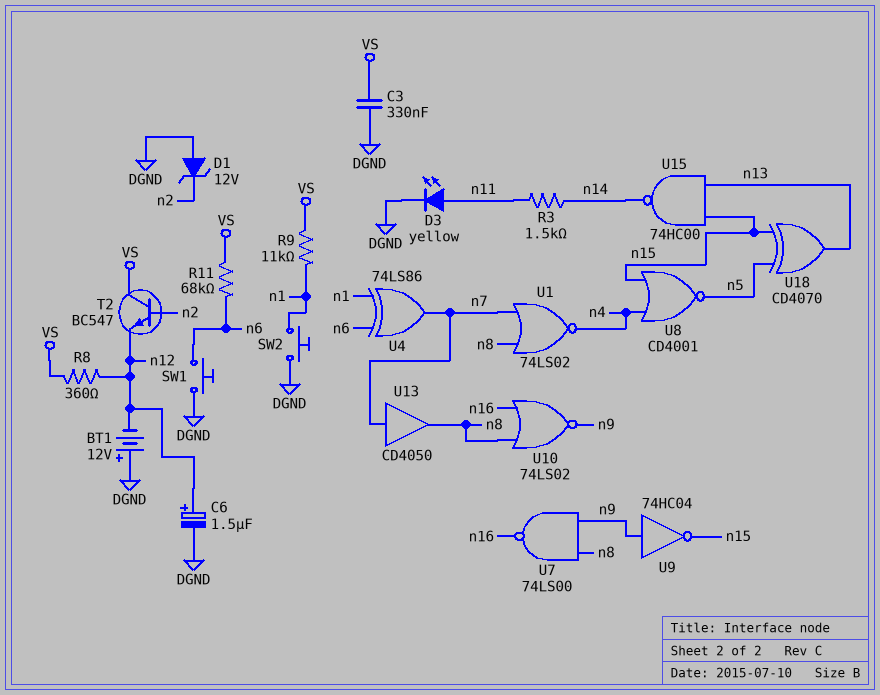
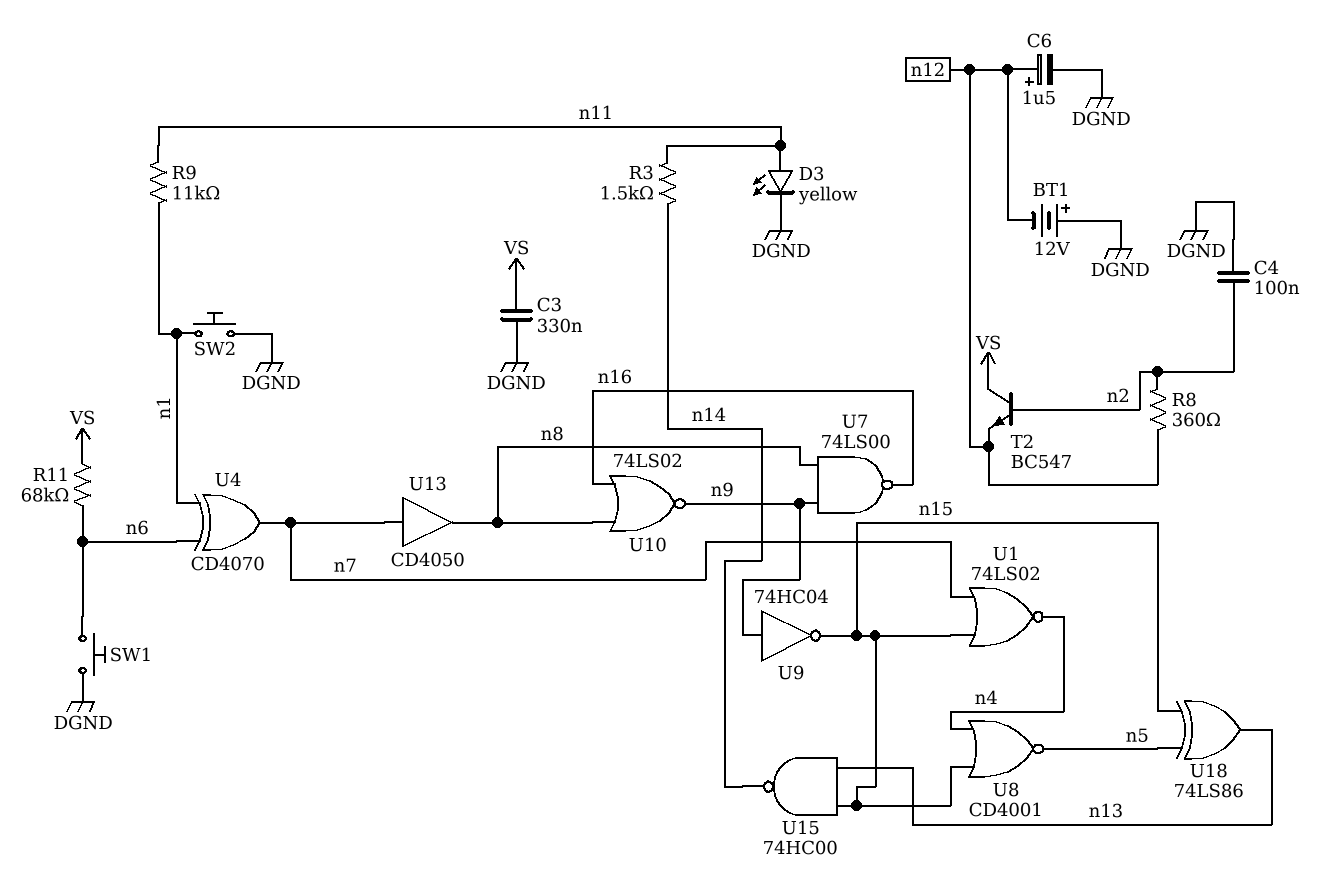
C4: none -> 100nF (DGND, n2)
D1: zener 12V (A DGND, K n2) -> none
R8: 360 (VS, n12) -> 360 (n2, n12)
R9: 11k (VS, n1) -> 11k (n1, n11)
U1: NOR 74LS02 (in n7, in n8, out n4) -> NOR 74LS02 (in n7, in n15, out n4)
U4: XOR 74LS86 (in n1, in n6, out n7) -> XOR CD4070 (in n1, in n6, out n7)
U18: XOR CD4070 (in n5, in n15, out n13) -> XOR 74LS86 (in n5, in n15, out n13)

